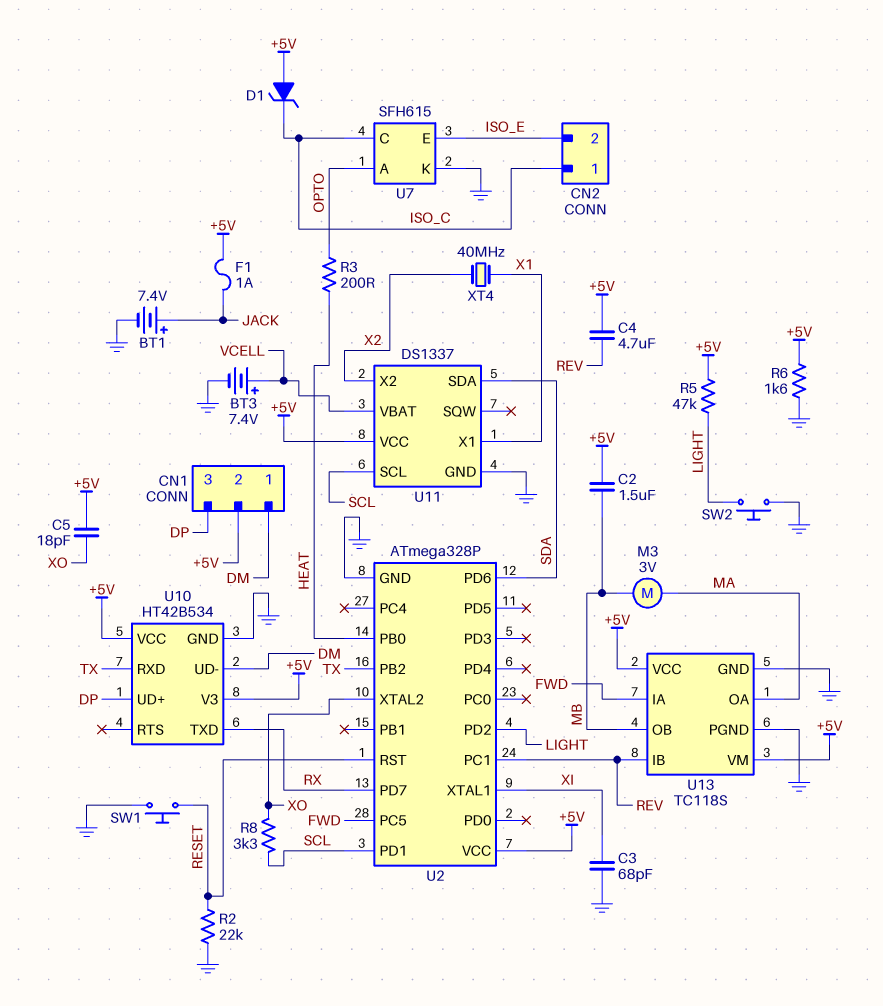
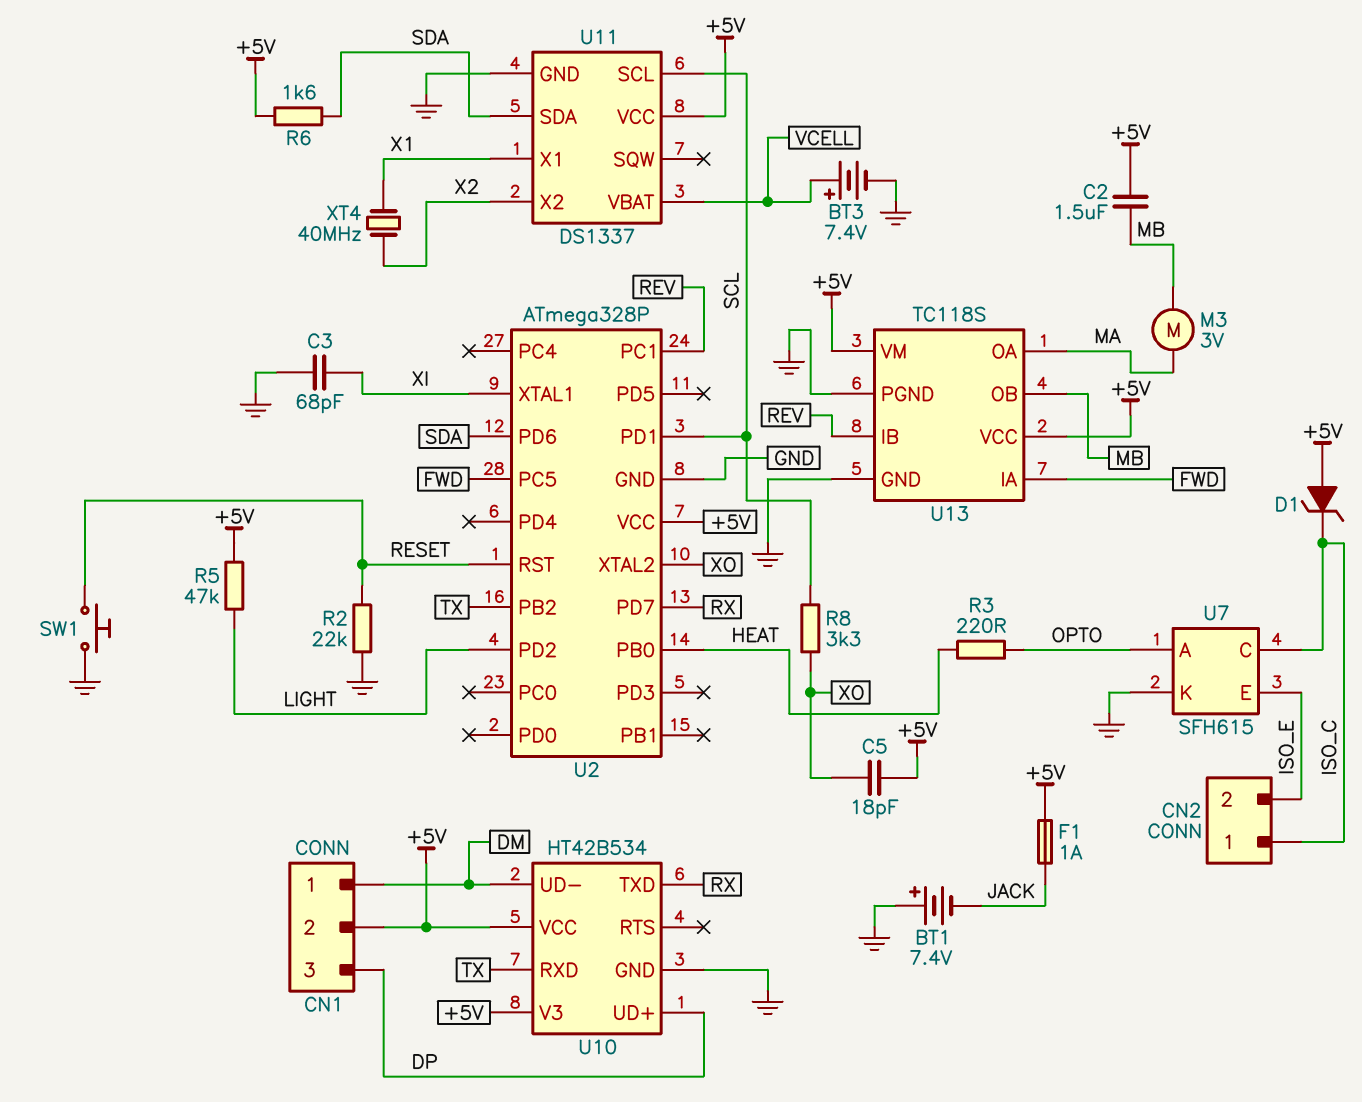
BT1: 7.4V (plus JACK, minus GND) -> 7.4V (plus GND, minus JACK)
C4: 4.7uF (+5V, REV) -> none
R3: 200 (HEAT, OPTO) -> 220 (HEAT, OPTO)
R6: 1.6k (+5V, GND) -> 1.6k (+5V, SDA)
SW2: button (GND, LIGHT) -> none

